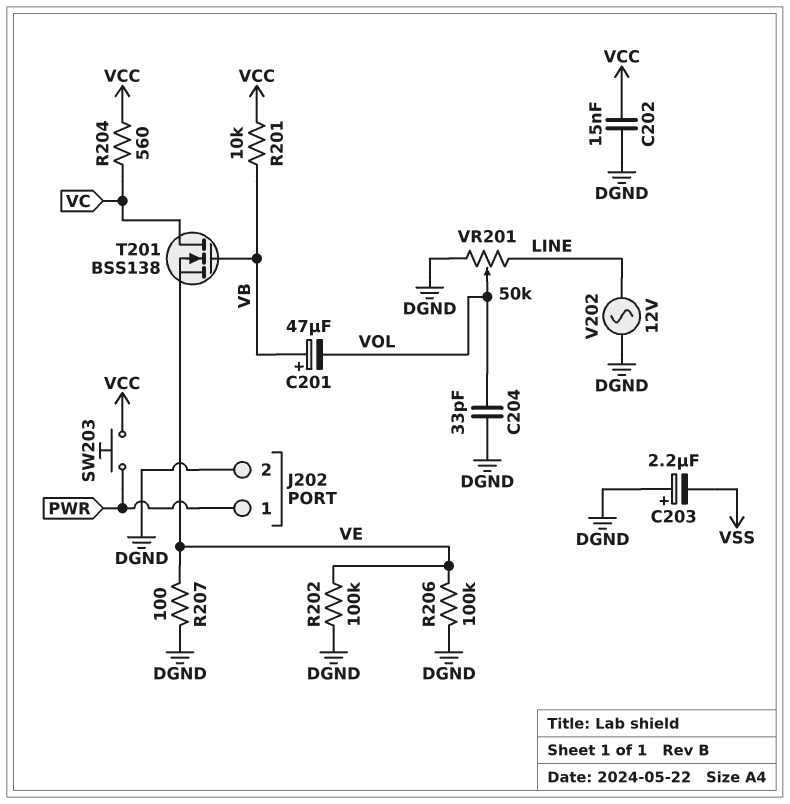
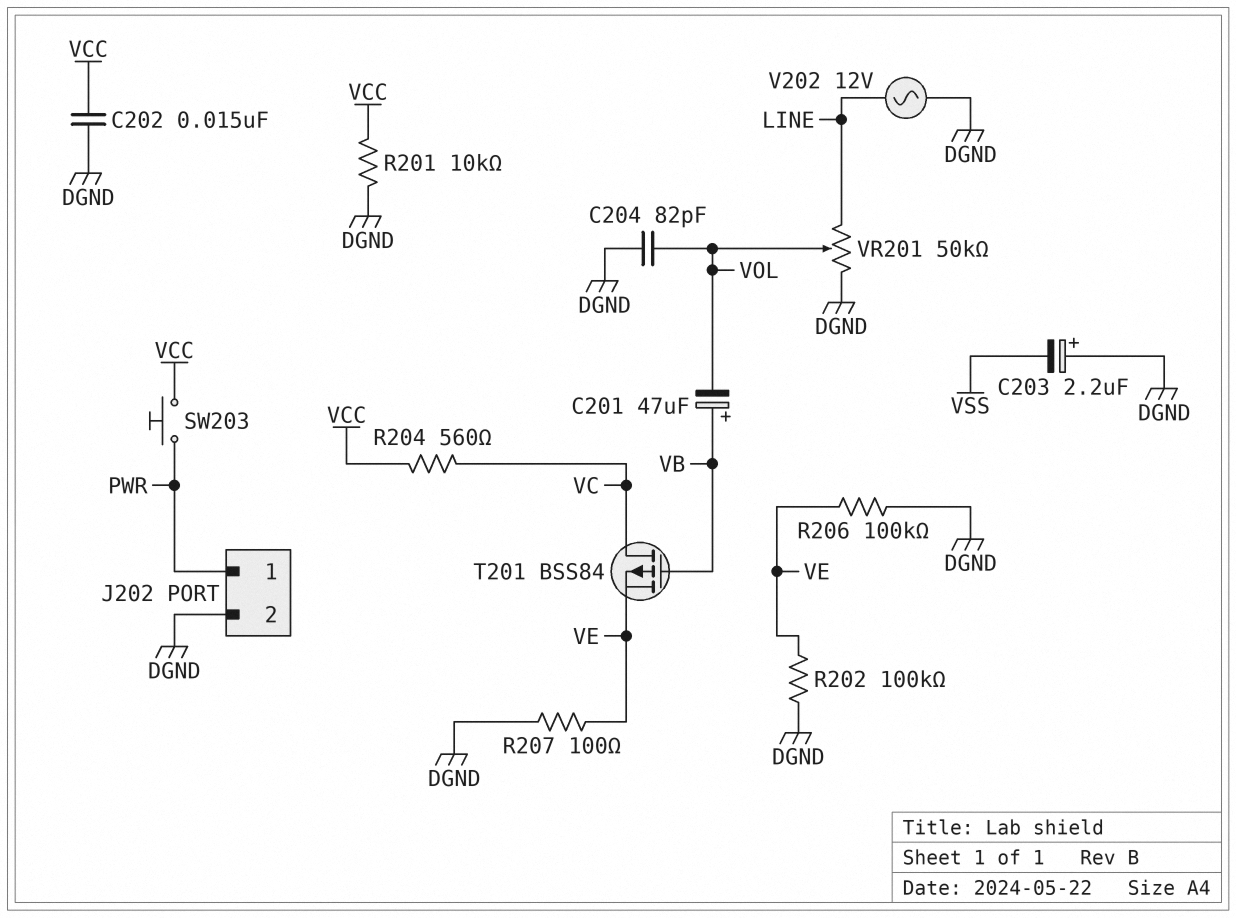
C204: 33pF (DGND, VOL) -> 82pF (DGND, VOL)
R201: 10k (VB, VCC) -> 10k (DGND, VCC)
T201: NMOS BSS138 (G VB, D VC, S VE) -> PMOS BSS84 (G VB, D VC, S VE)

